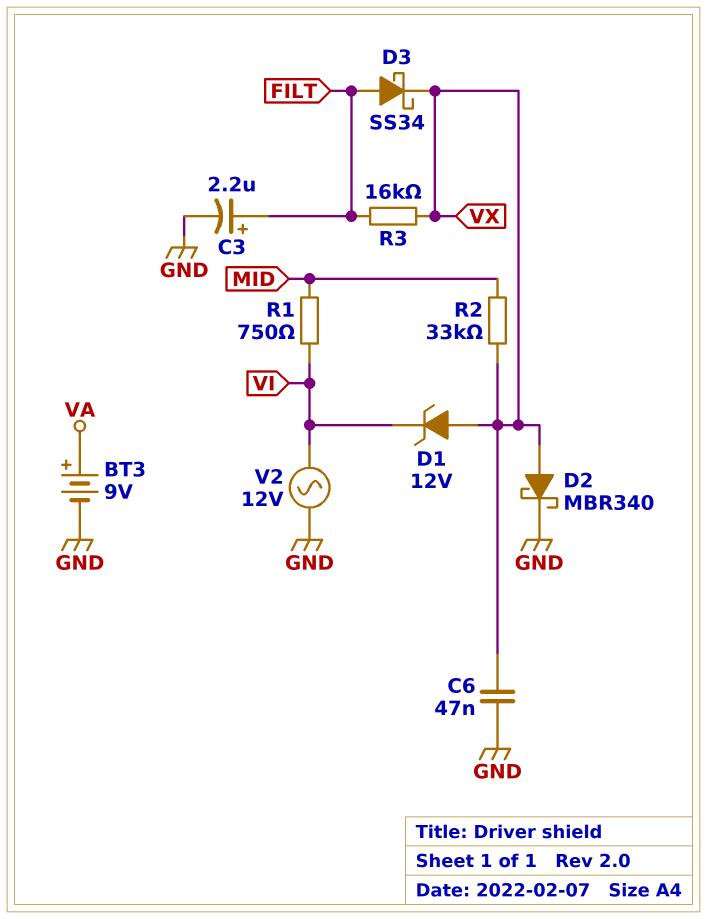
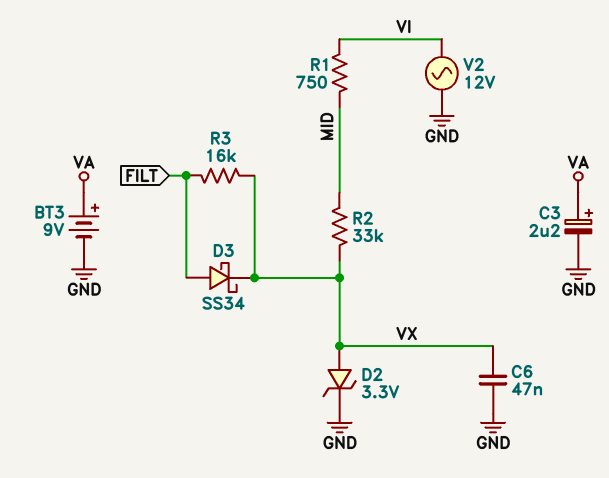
C3: 2.2uF (plus FILT, minus GND) -> 2.2uF (plus VA, minus GND)
D1: zener 12V (A VX, K VI) -> none
D2: schottky MBR340 (A VX, K GND) -> zener 3.3V (A VX, K GND)

